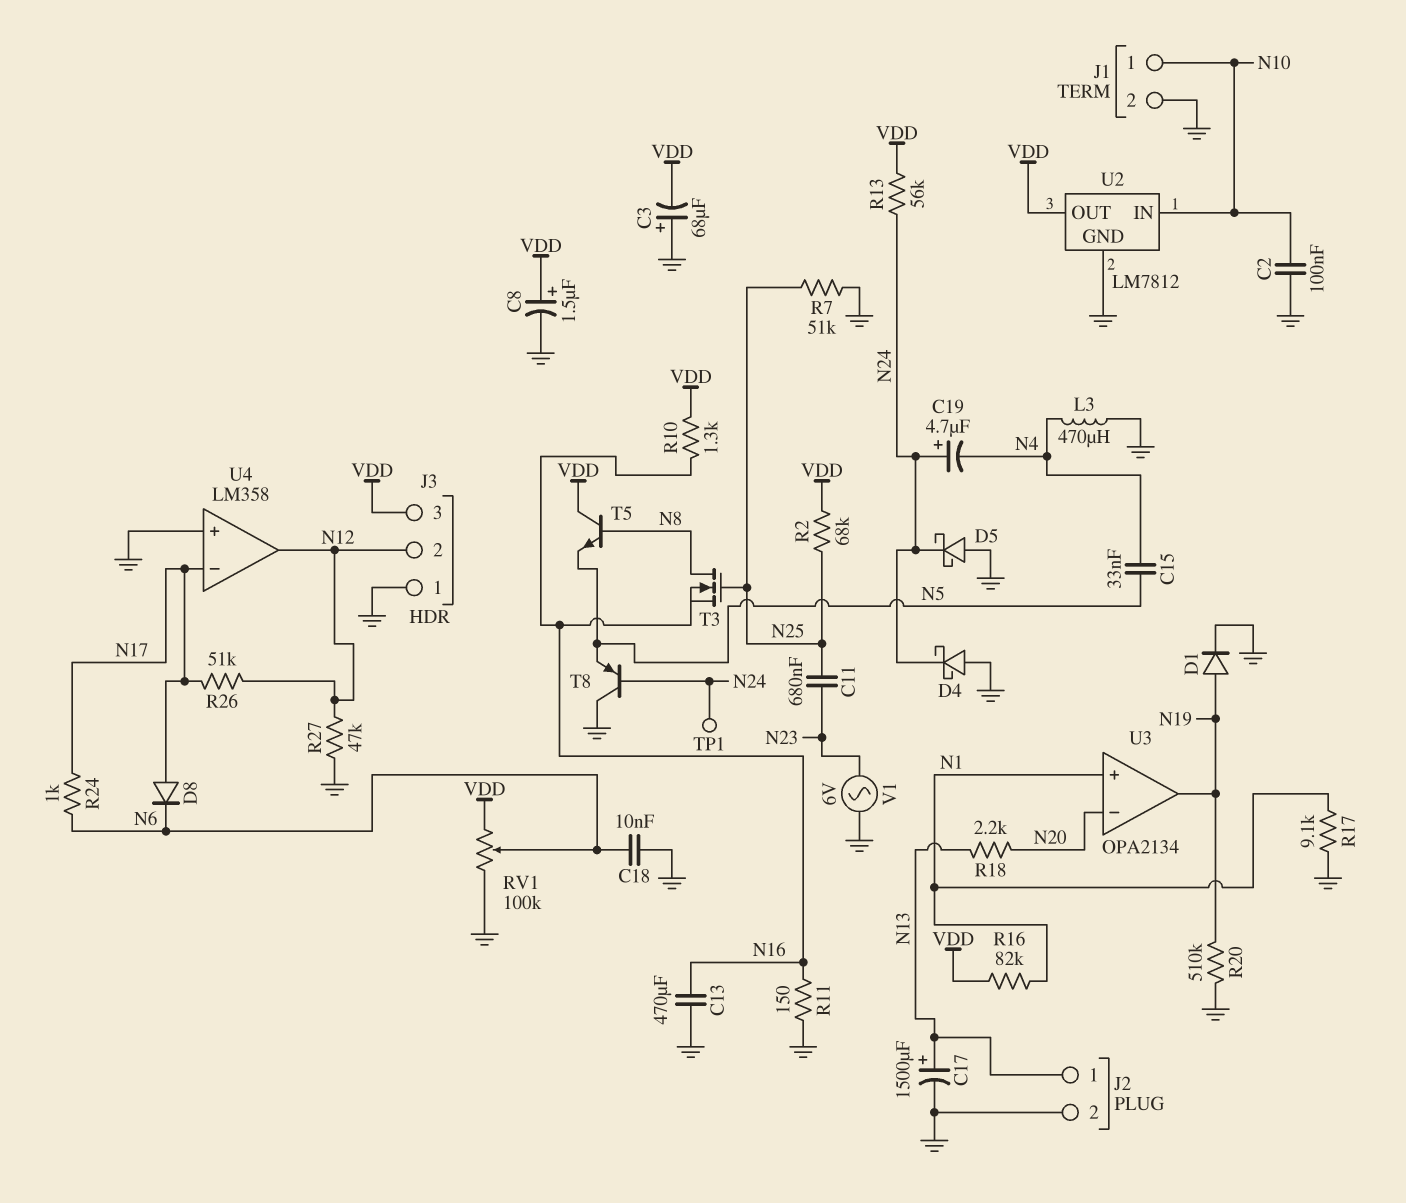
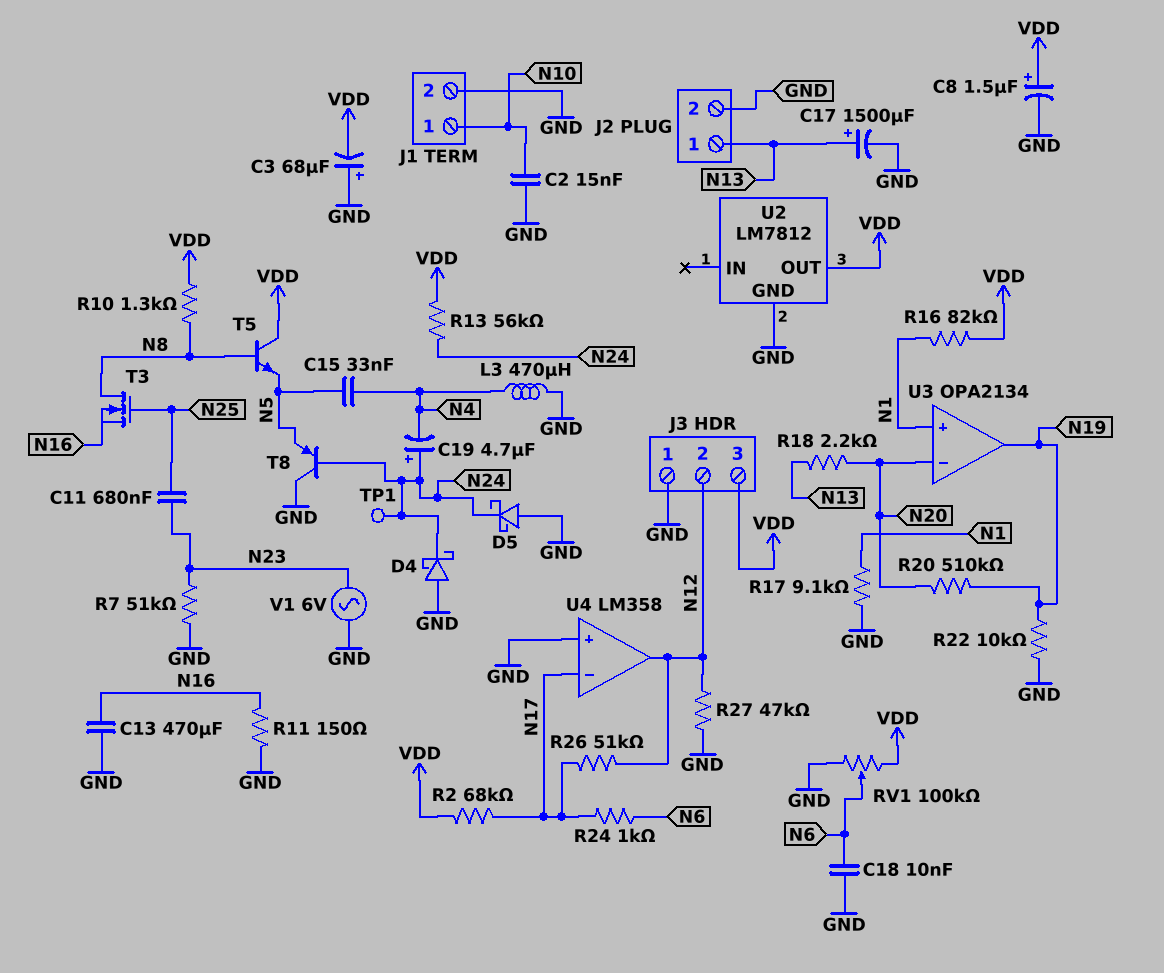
C2: 100nF (GND, N10) -> 15nF (GND, N10)
D1: diode (A N19, K GND) -> none
D8: diode (A N17, K N6) -> none
R2: 68k (N25, VDD) -> 68k (N17, VDD)
R7: 51k (GND, N25) -> 51k (GND, N23)
R10: 1.3k (N16, VDD) -> 1.3k (N8, VDD)
R20: 510k (GND, N19) -> 510k (N19, N20)
R22: none -> 10k (GND, N19)
U2 pin IN: N10 -> none

